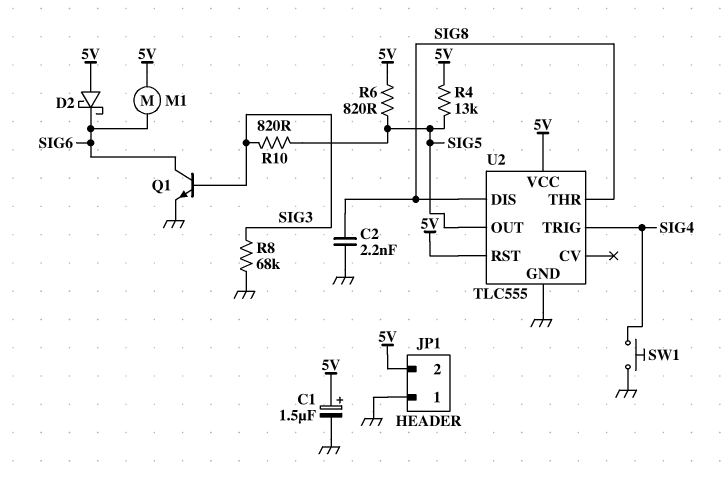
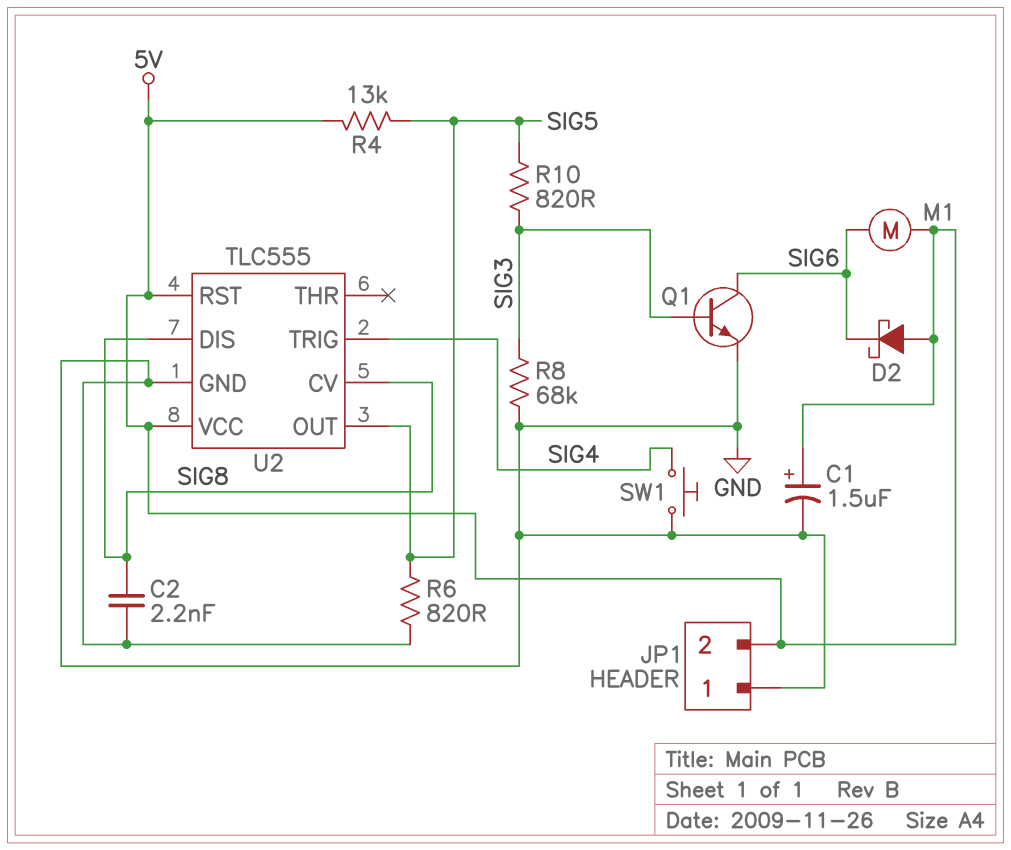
R6: 820 (5V, SIG5) -> 820 (GND, SIG5)
U2 pin CV: none -> SIG8
U2 pin THR: SIG8 -> none

